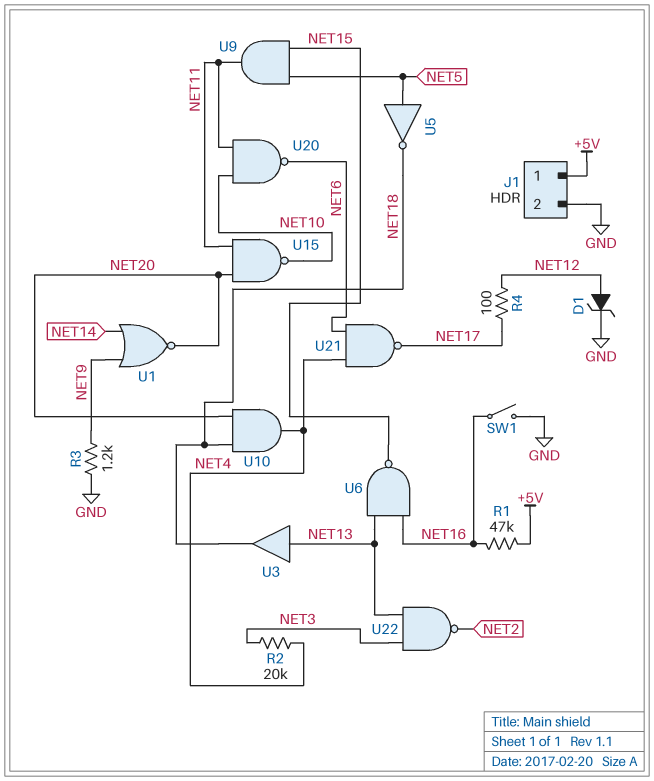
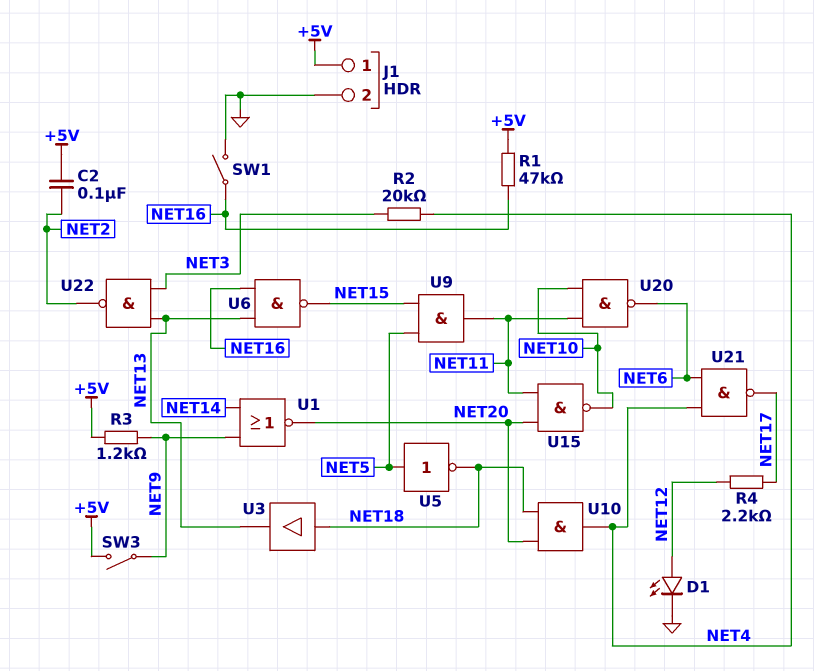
C2: none -> 100nF (+5V, NET2)
D1: zener (A NET12, K GND) -> LED (A NET12, K GND)
R3: 1.2k (GND, NET9) -> 1.2k (+5V, NET9)
R4: 100 (NET12, NET17) -> 2.2k (NET12, NET17)
SW3: none -> switch (+5V, NET9)
U3: buffer (in NET13, out NET18) -> buffer (in NET18, out NET13)

